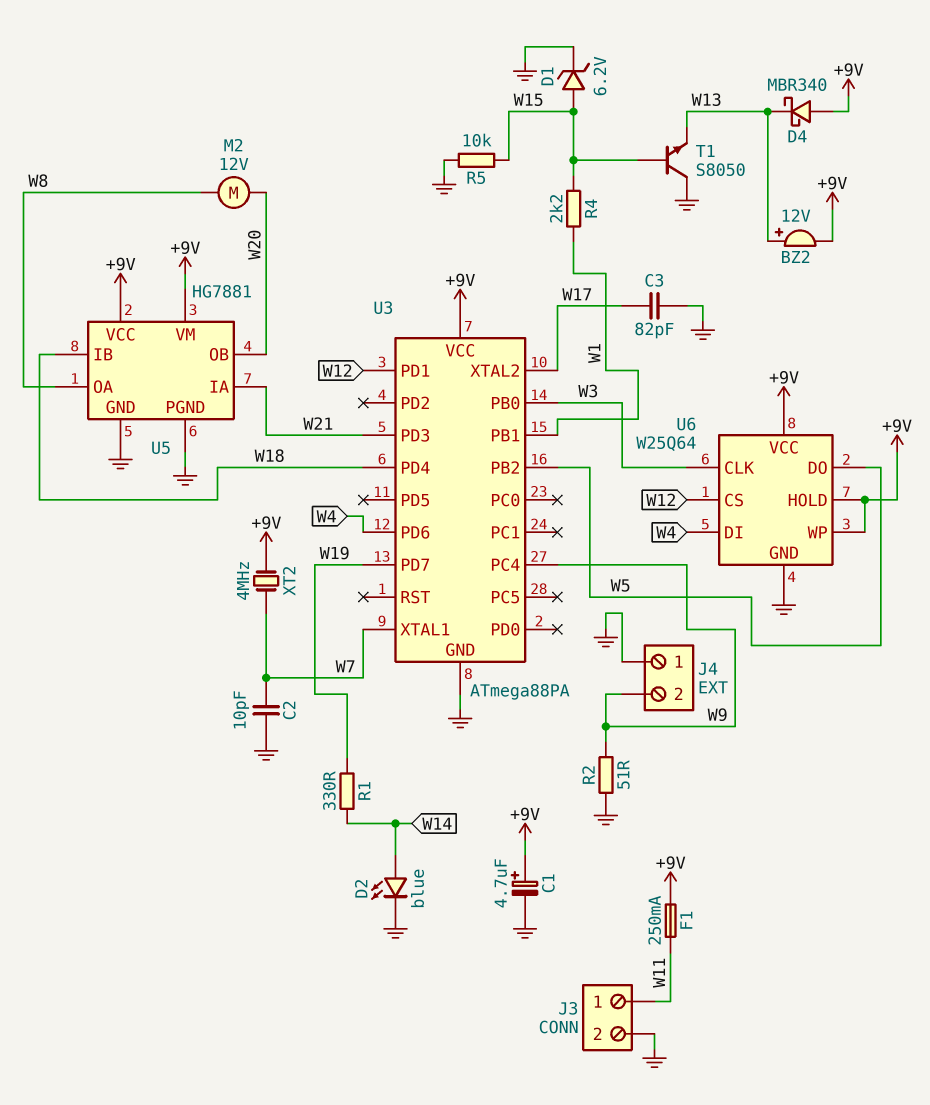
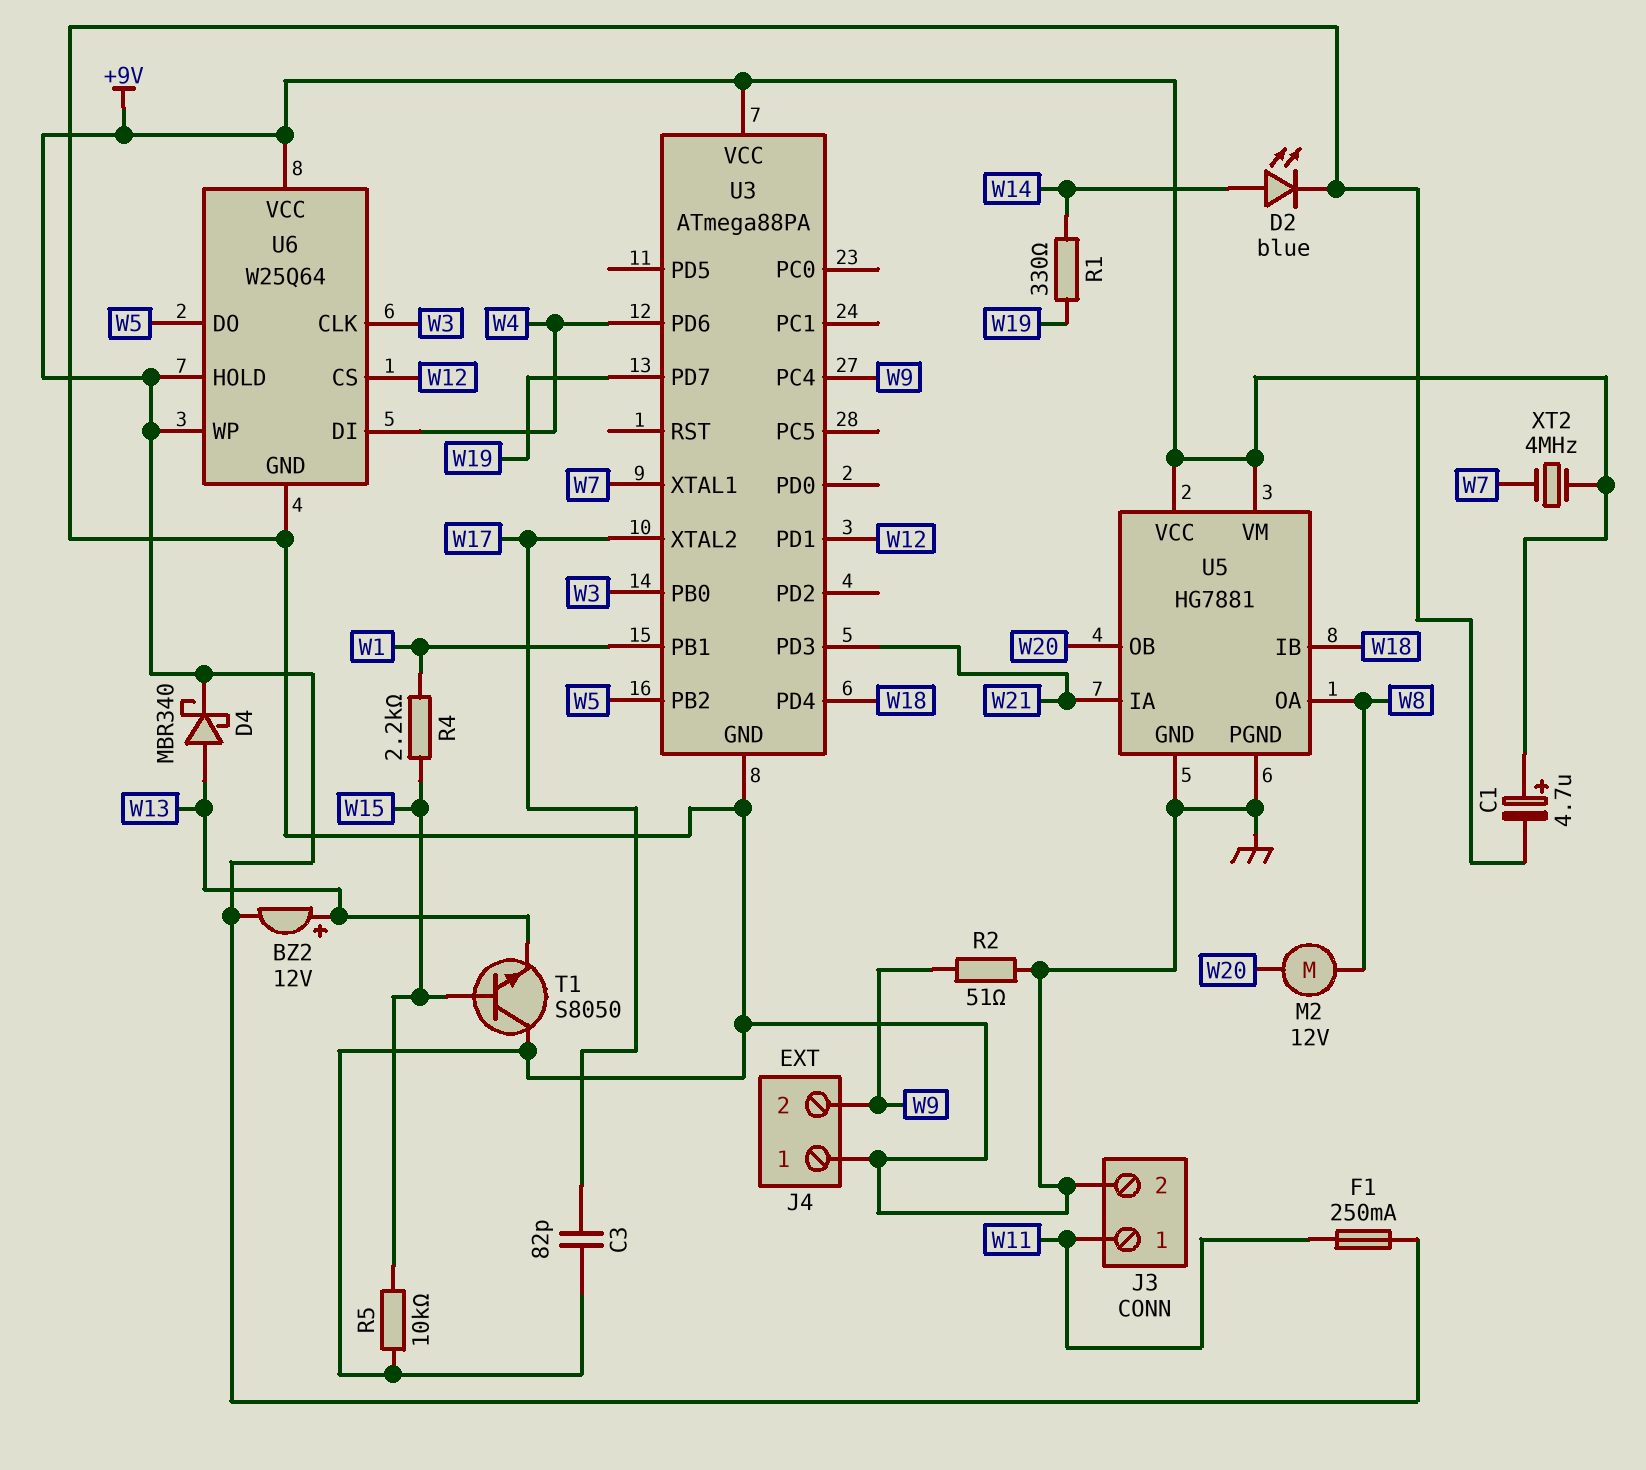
C2: 10pF (GND, W7) -> none
D1: zener 6.2V (A W15, K GND) -> none
D4: schottky MBR340 (A +9V, K W13) -> schottky MBR340 (A W13, K +9V)

